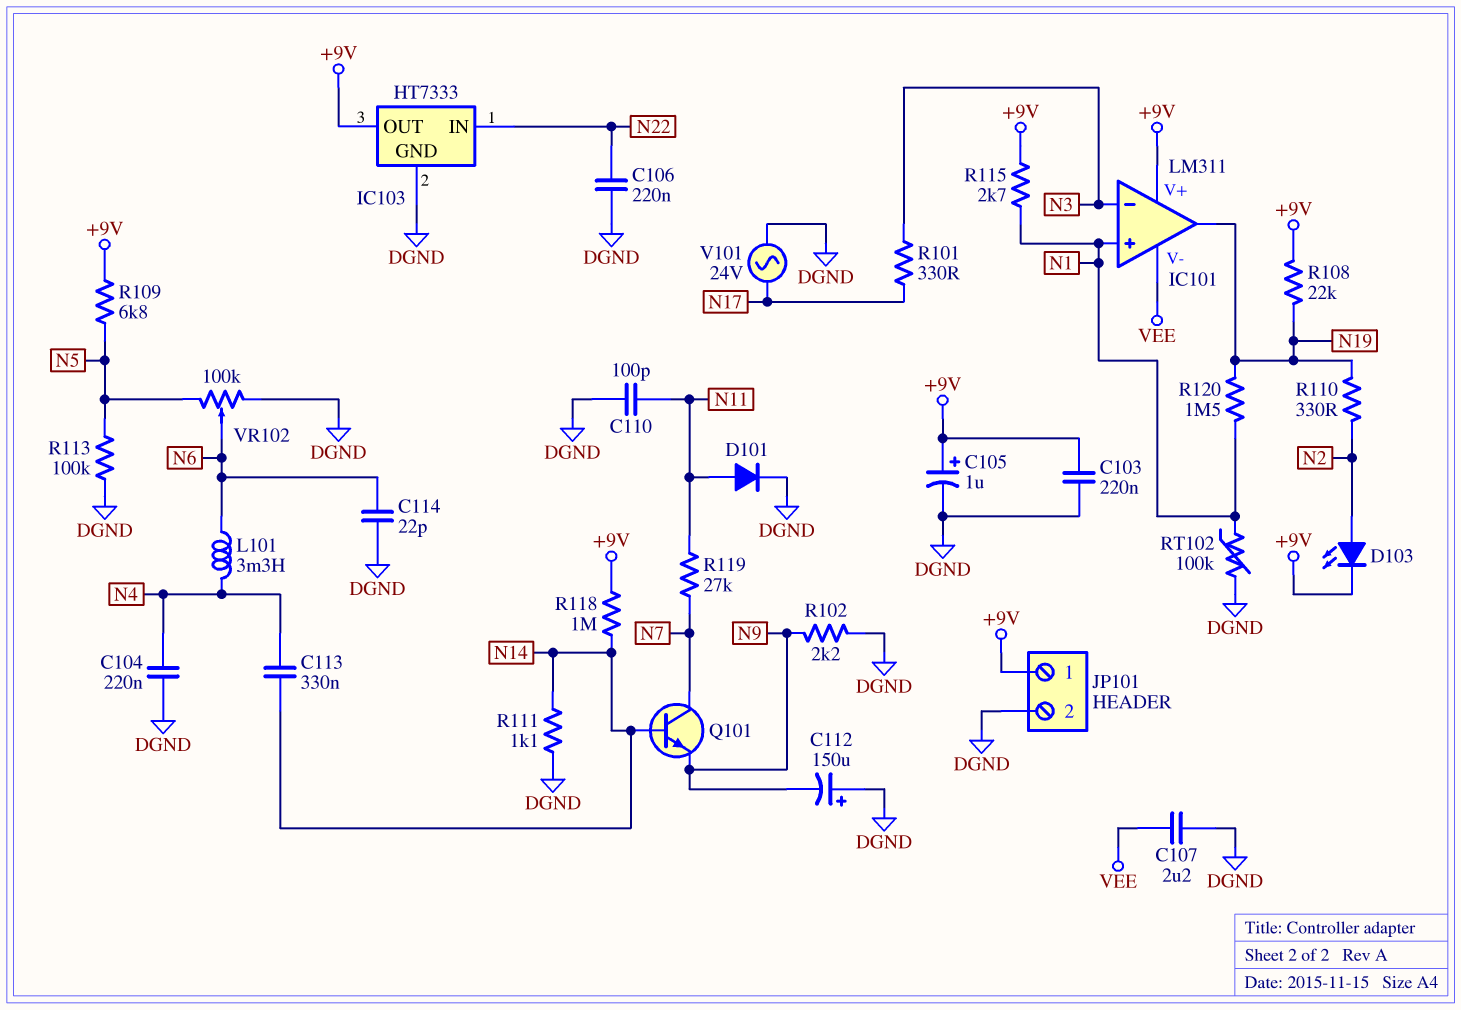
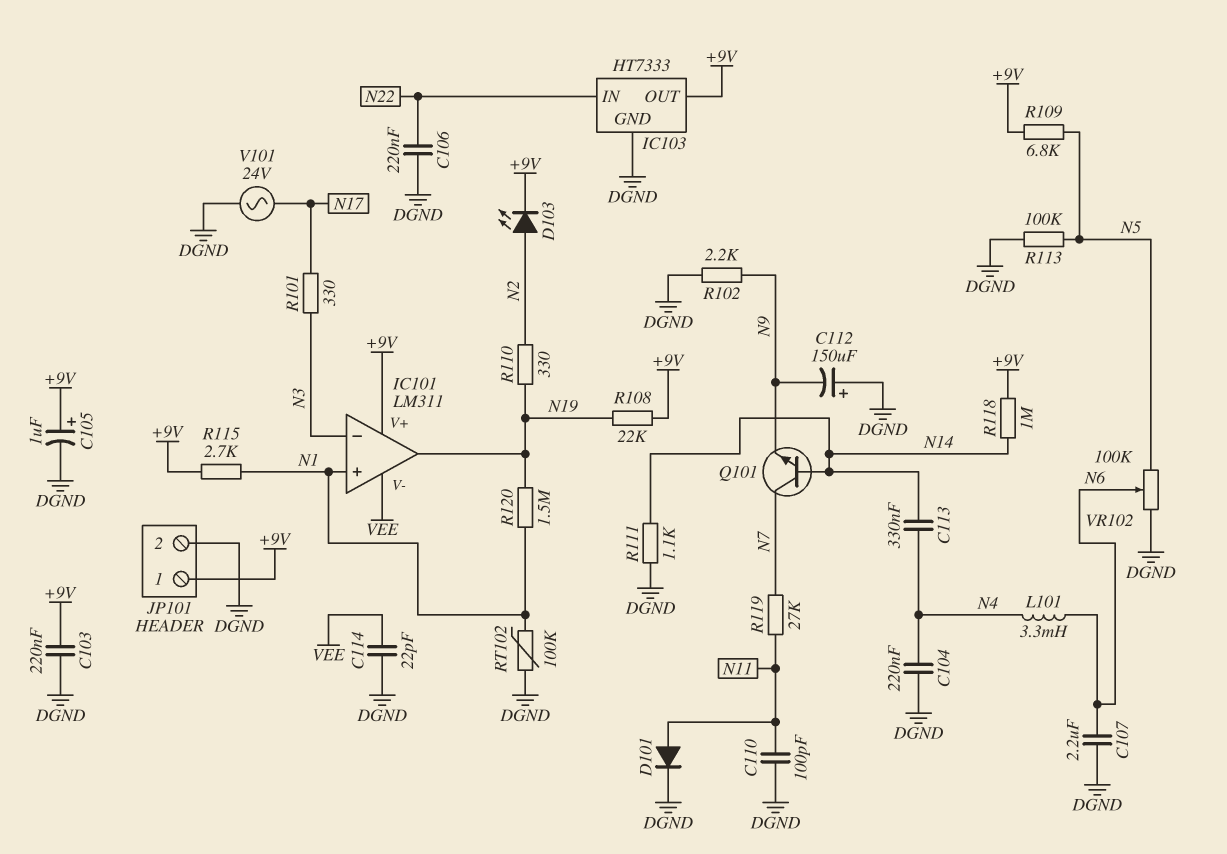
C107: 2.2uF (DGND, VEE) -> 2.2uF (DGND, N6)
C114: 22pF (DGND, N6) -> 22pF (DGND, VEE)

